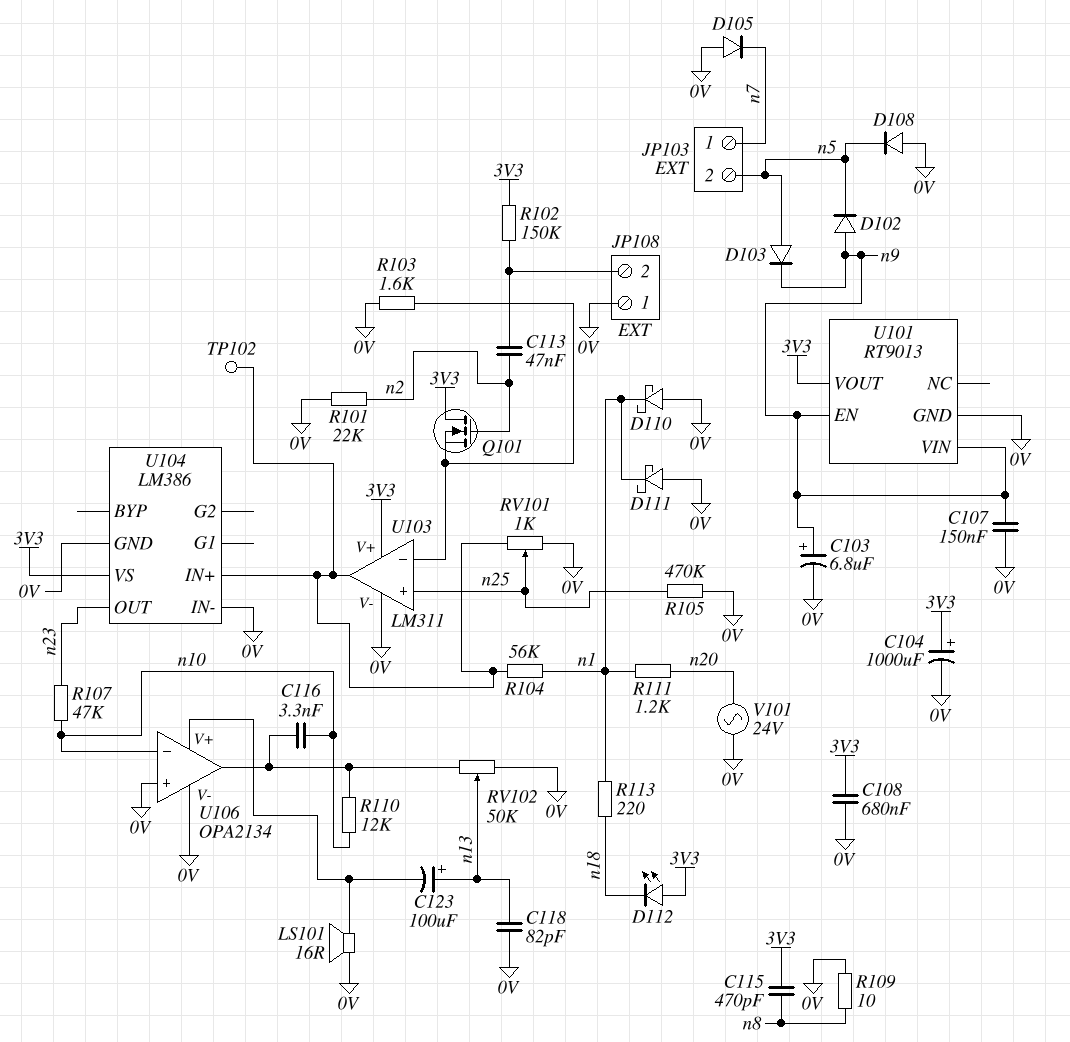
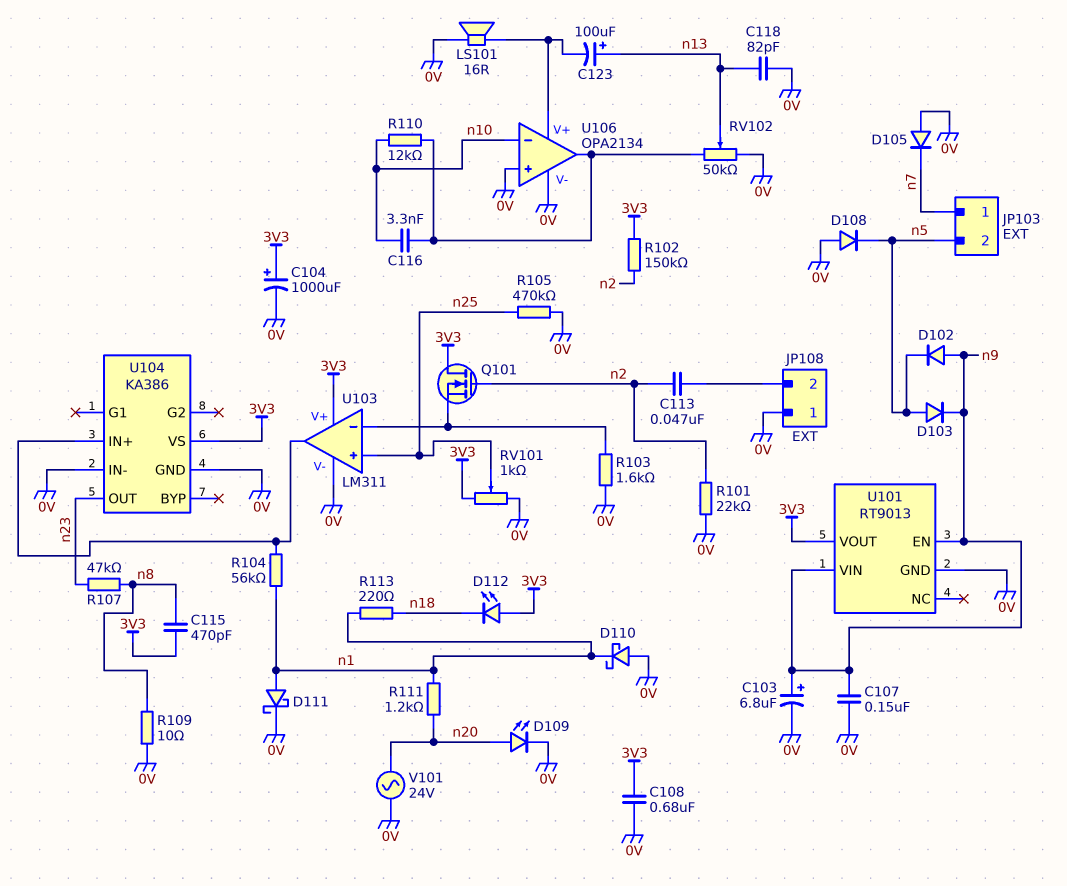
D109: none -> LED (A n20, K 0V)
D111: schottky (A 0V, K n1) -> schottky (A n1, K 0V)
R102: 150k (3V3, JP108/2) -> 150k (3V3, n2)
R107: 47k (n10, n23) -> 47k (n8, n23)
RV101: 1k (0V, U103/out, wiper n25) -> 1k (0V, 3V3, wiper n25)
TP102: test point (U103/out) -> none
U104: LM386 -> KA386

